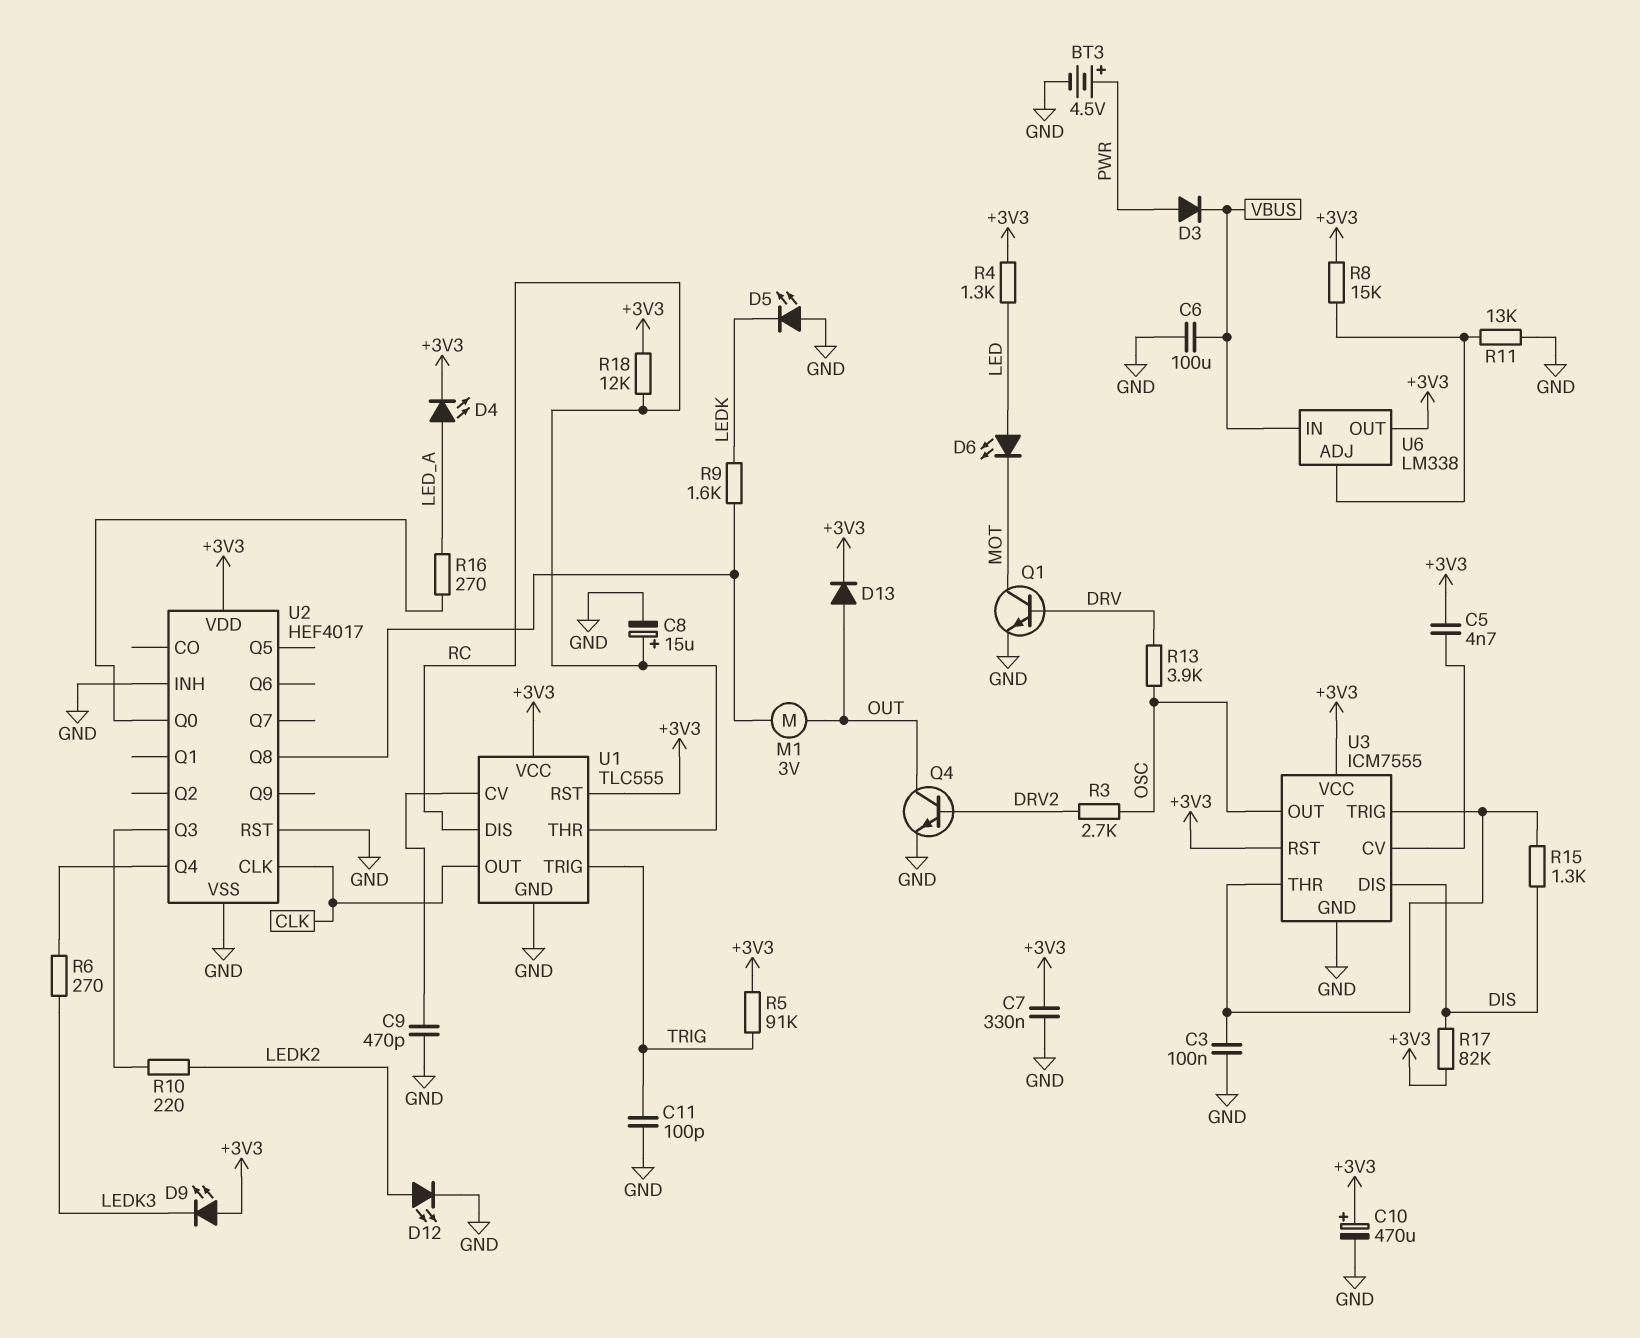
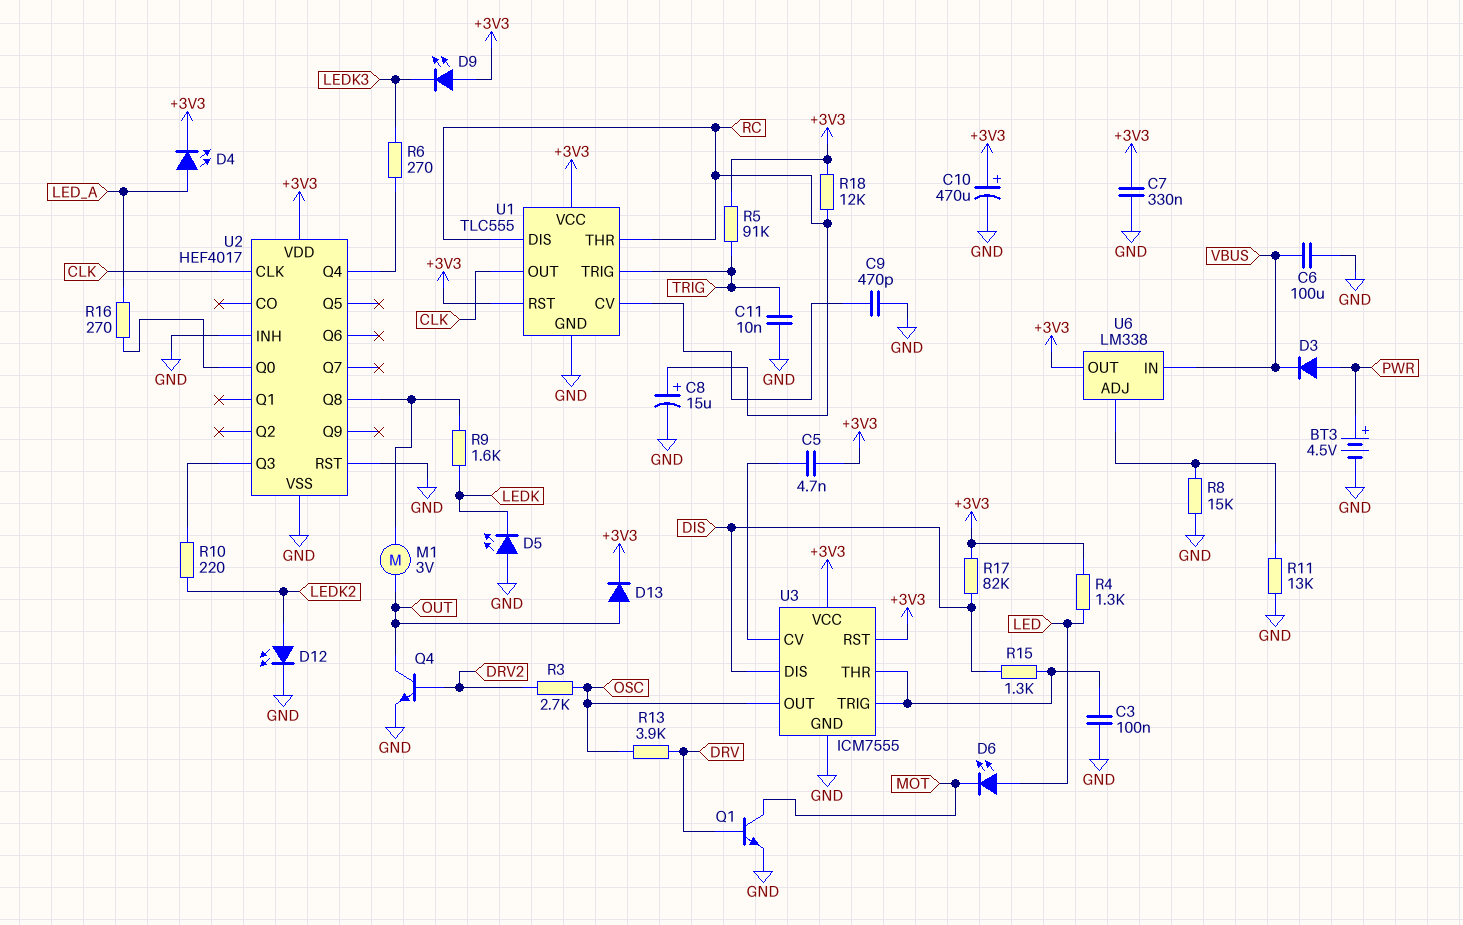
C11: 100pF (GND, TRIG) -> 10nF (GND, TRIG)
R8: 15k (+3V3, U6/ADJ) -> 15k (GND, U6/ADJ)

